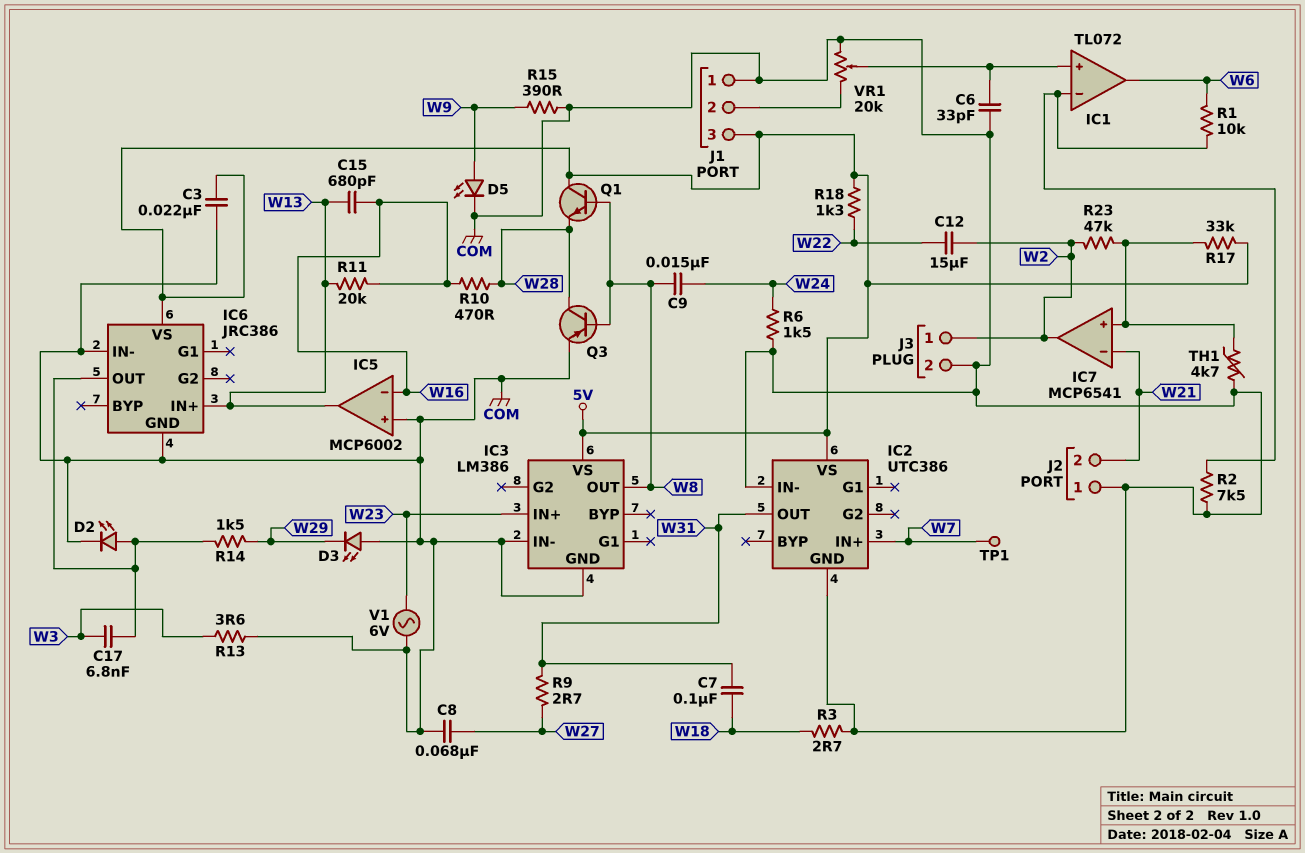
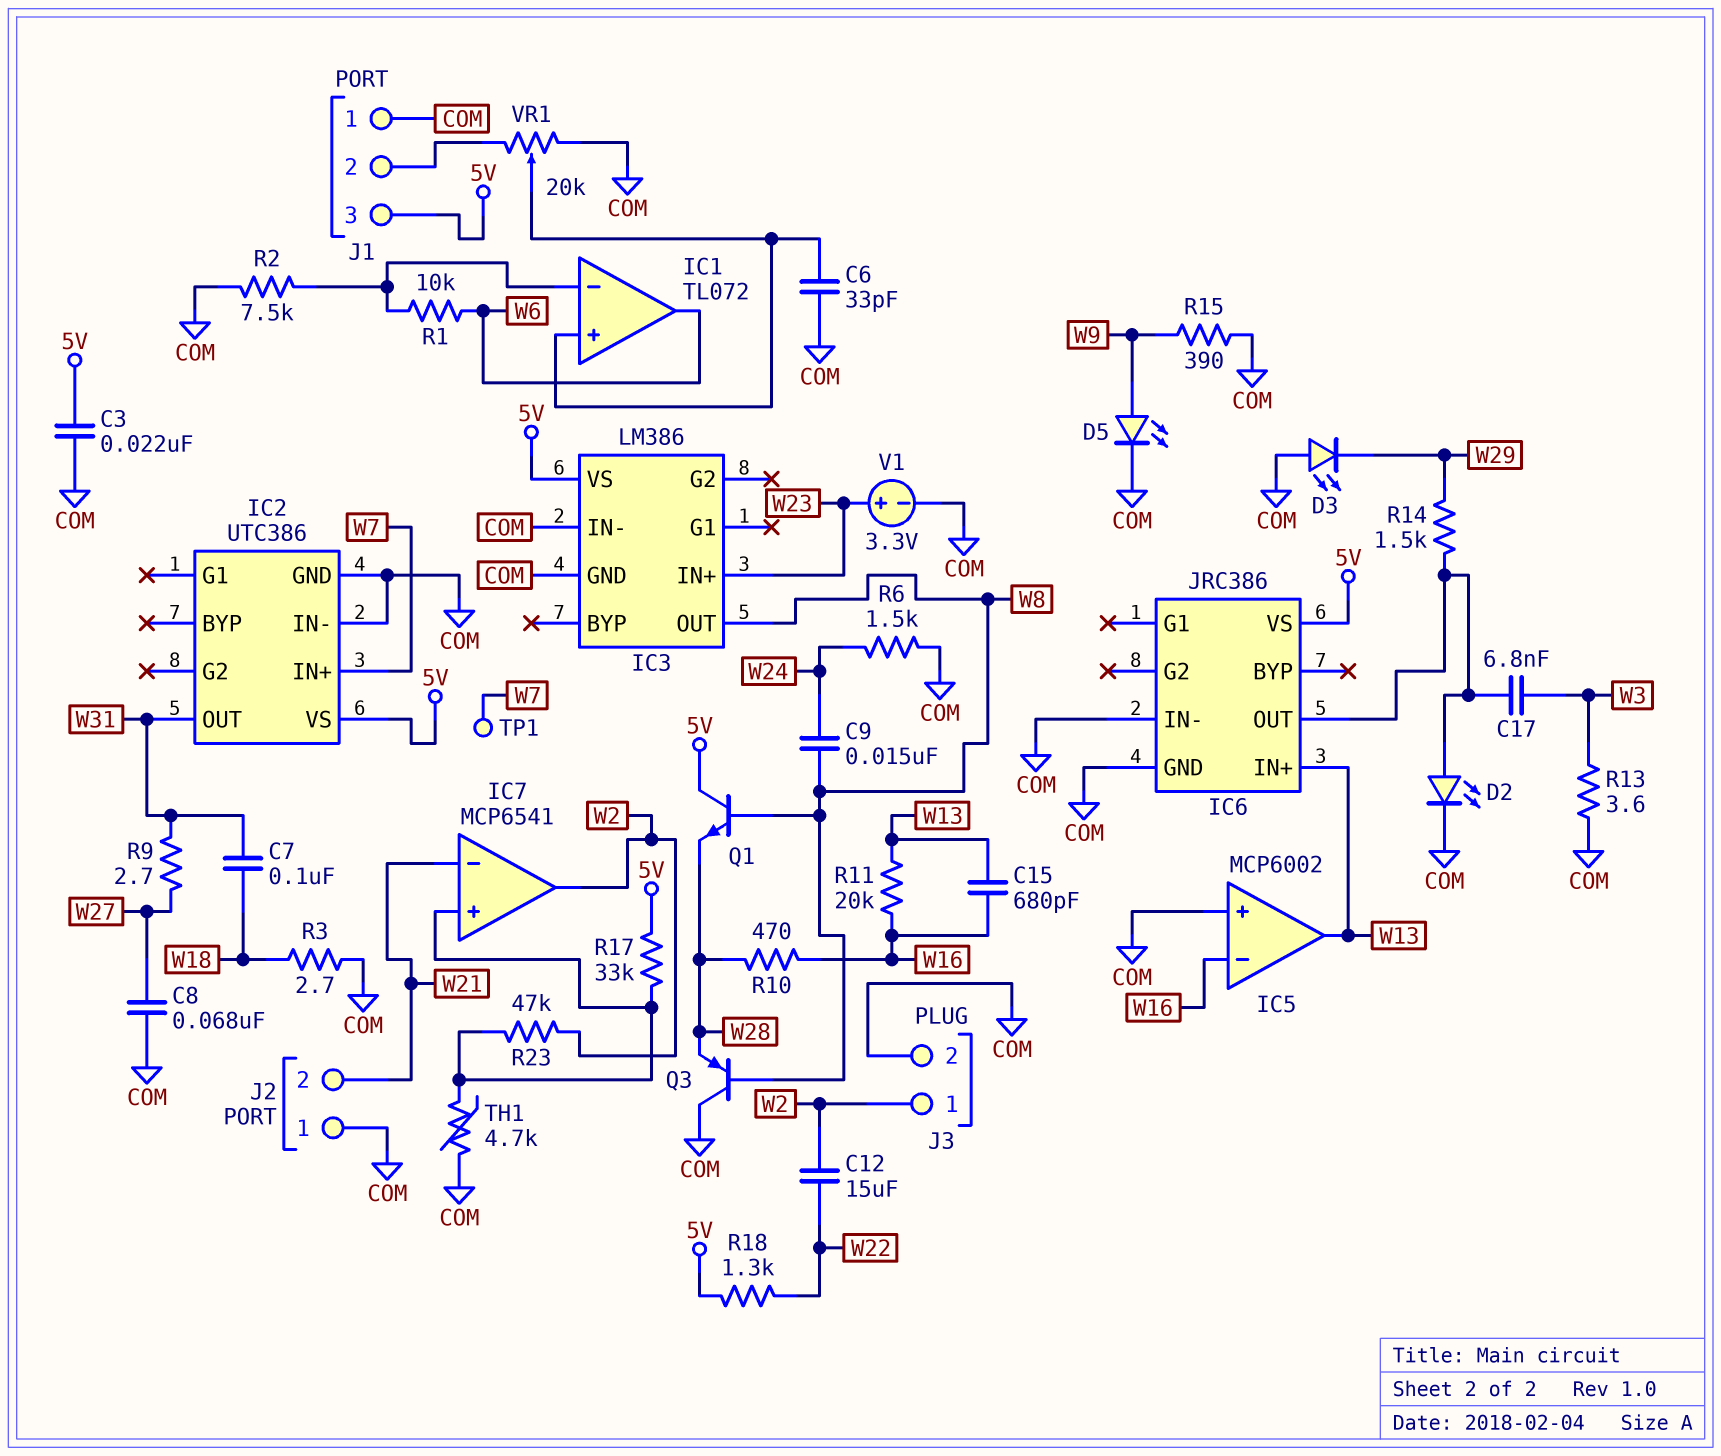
Q3: PNP (B W8, C W28, E COM) -> PNP (B W8, C COM, E W28)
V1: AC 6V (COM, W23) -> 3.3V (plus W23, minus COM)

